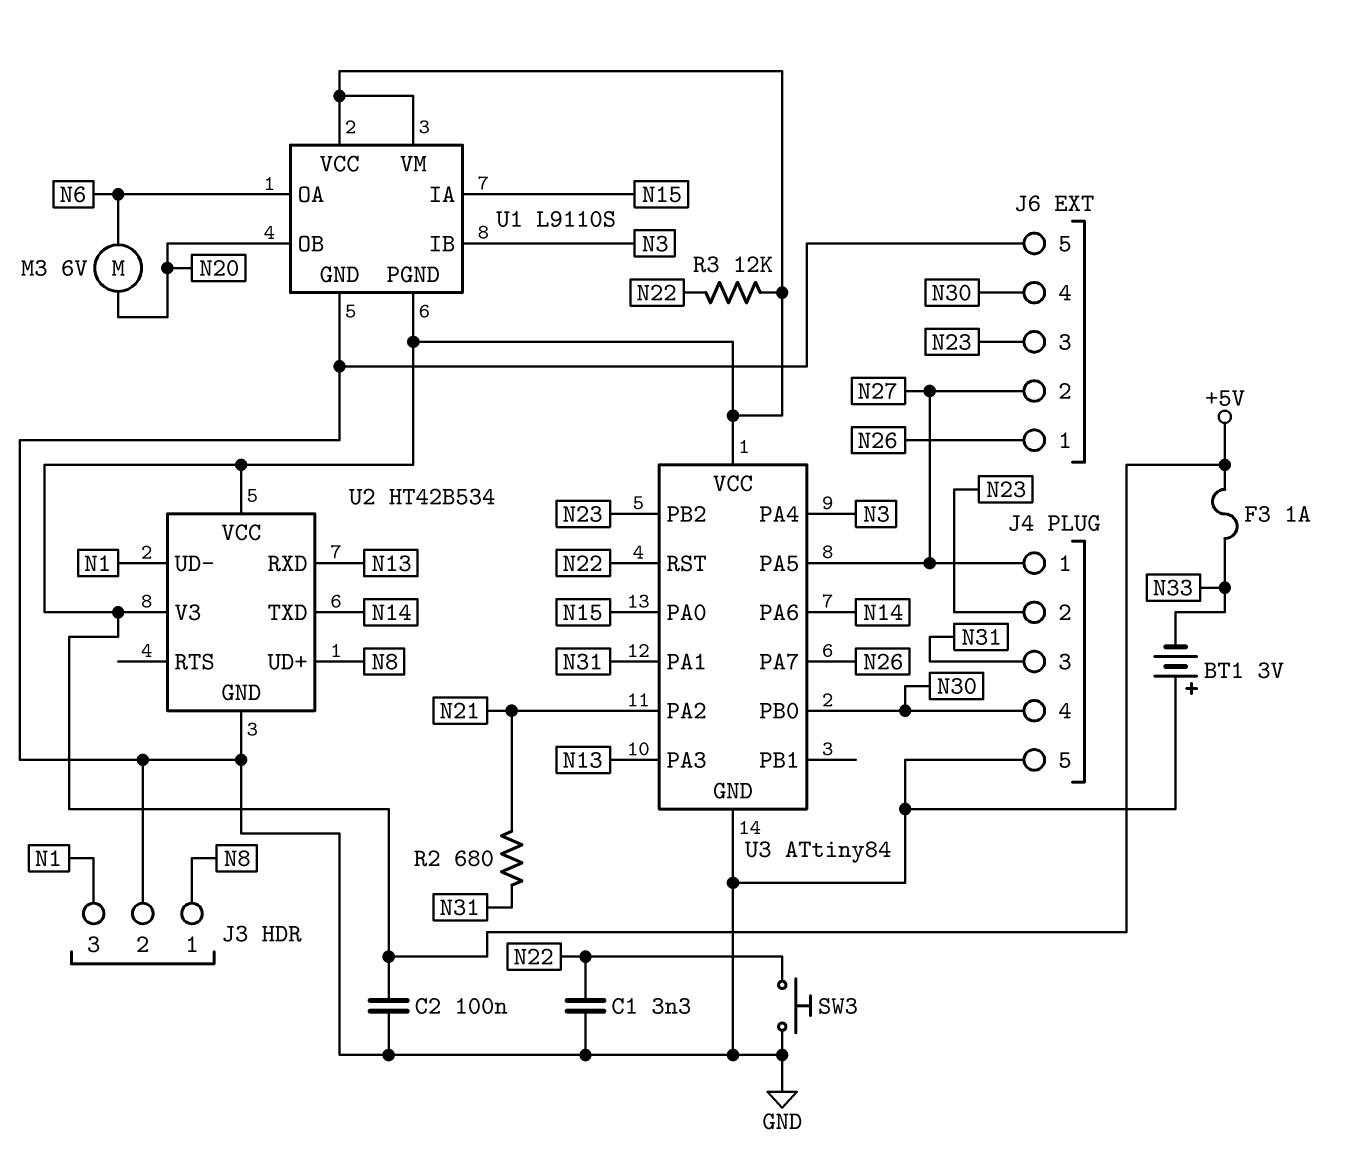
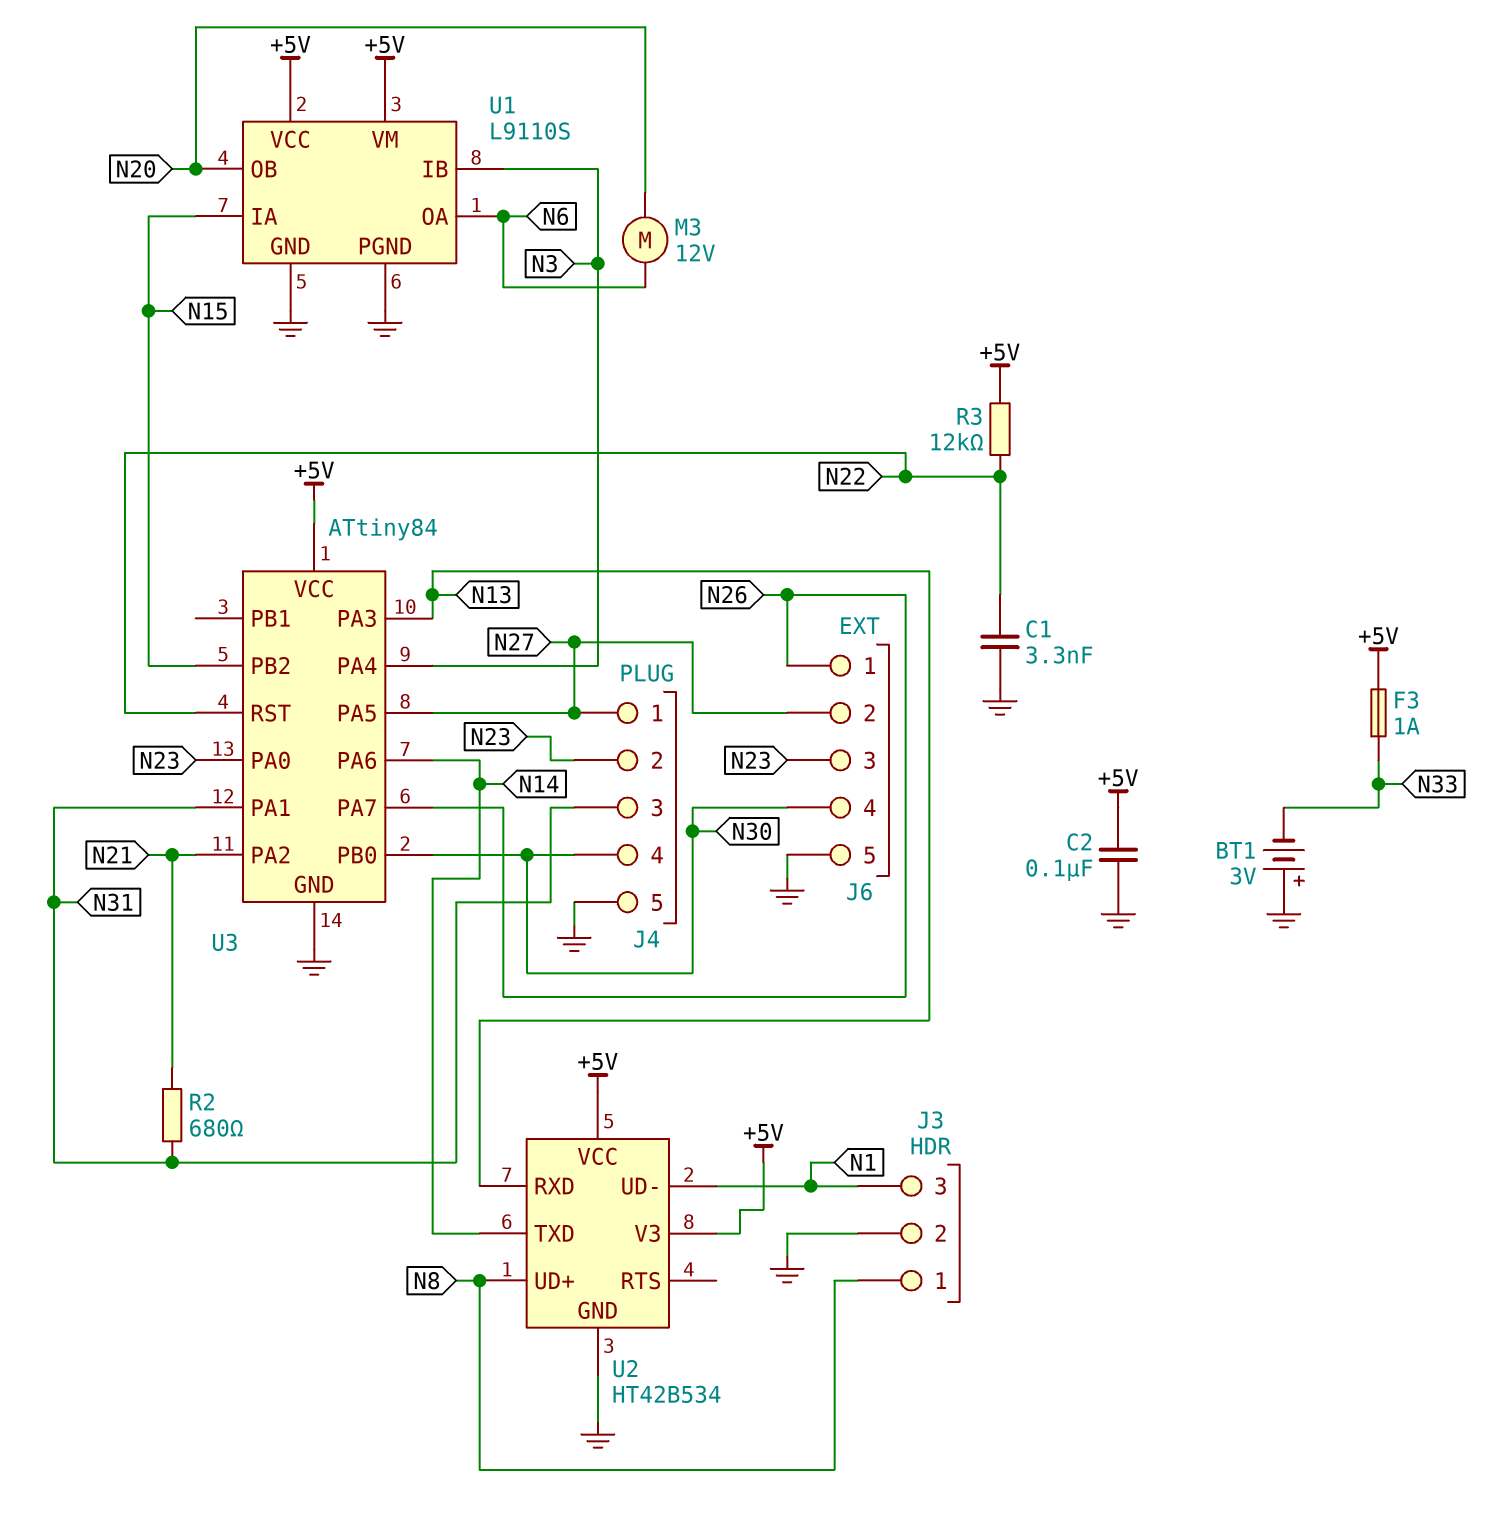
M3: motor 6V (N6, N20) -> motor 12V (N6, N20)
SW3: button (GND, N22) -> none
U1 pin PGND: +5V -> GND
U3 pin PA0: N15 -> N23
U3 pin PB2: N23 -> N15

